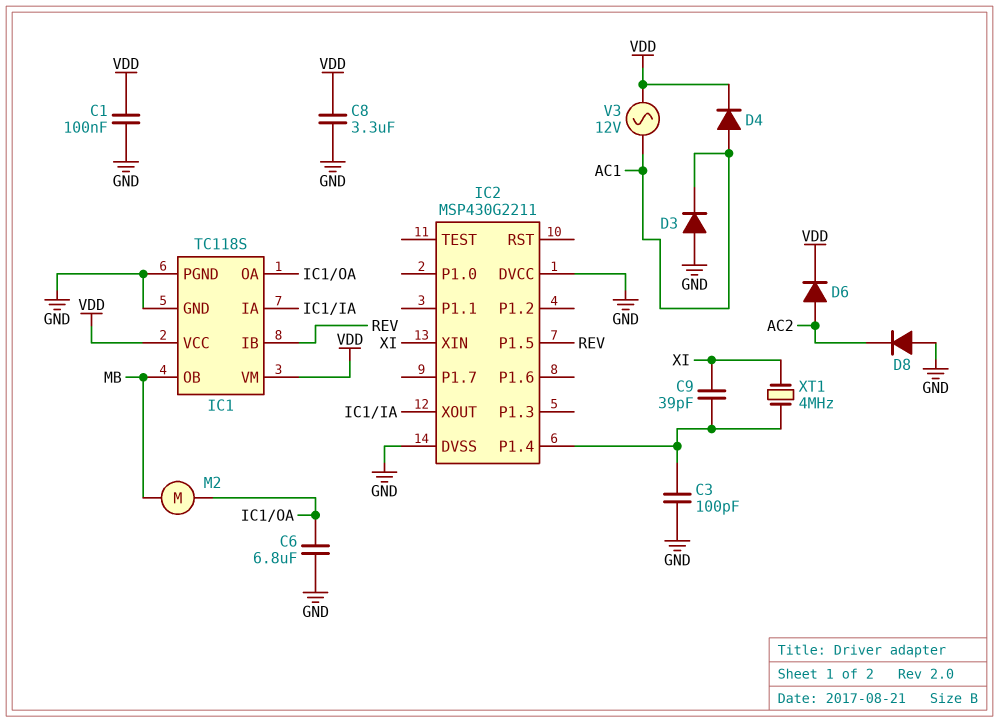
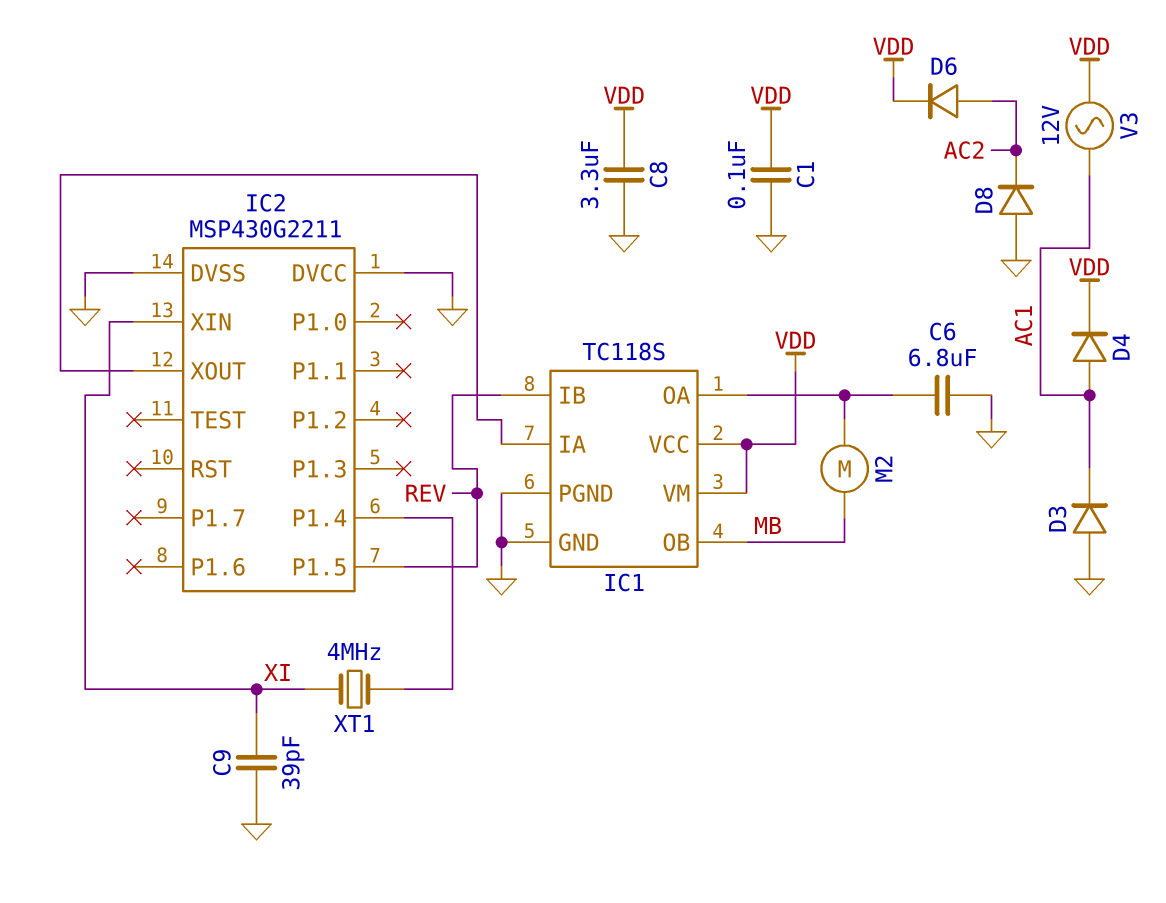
C3: 100pF (GND, IC2/P1.4) -> none
C9: 39pF (IC2/P1.4, XI) -> 39pF (GND, XI)

